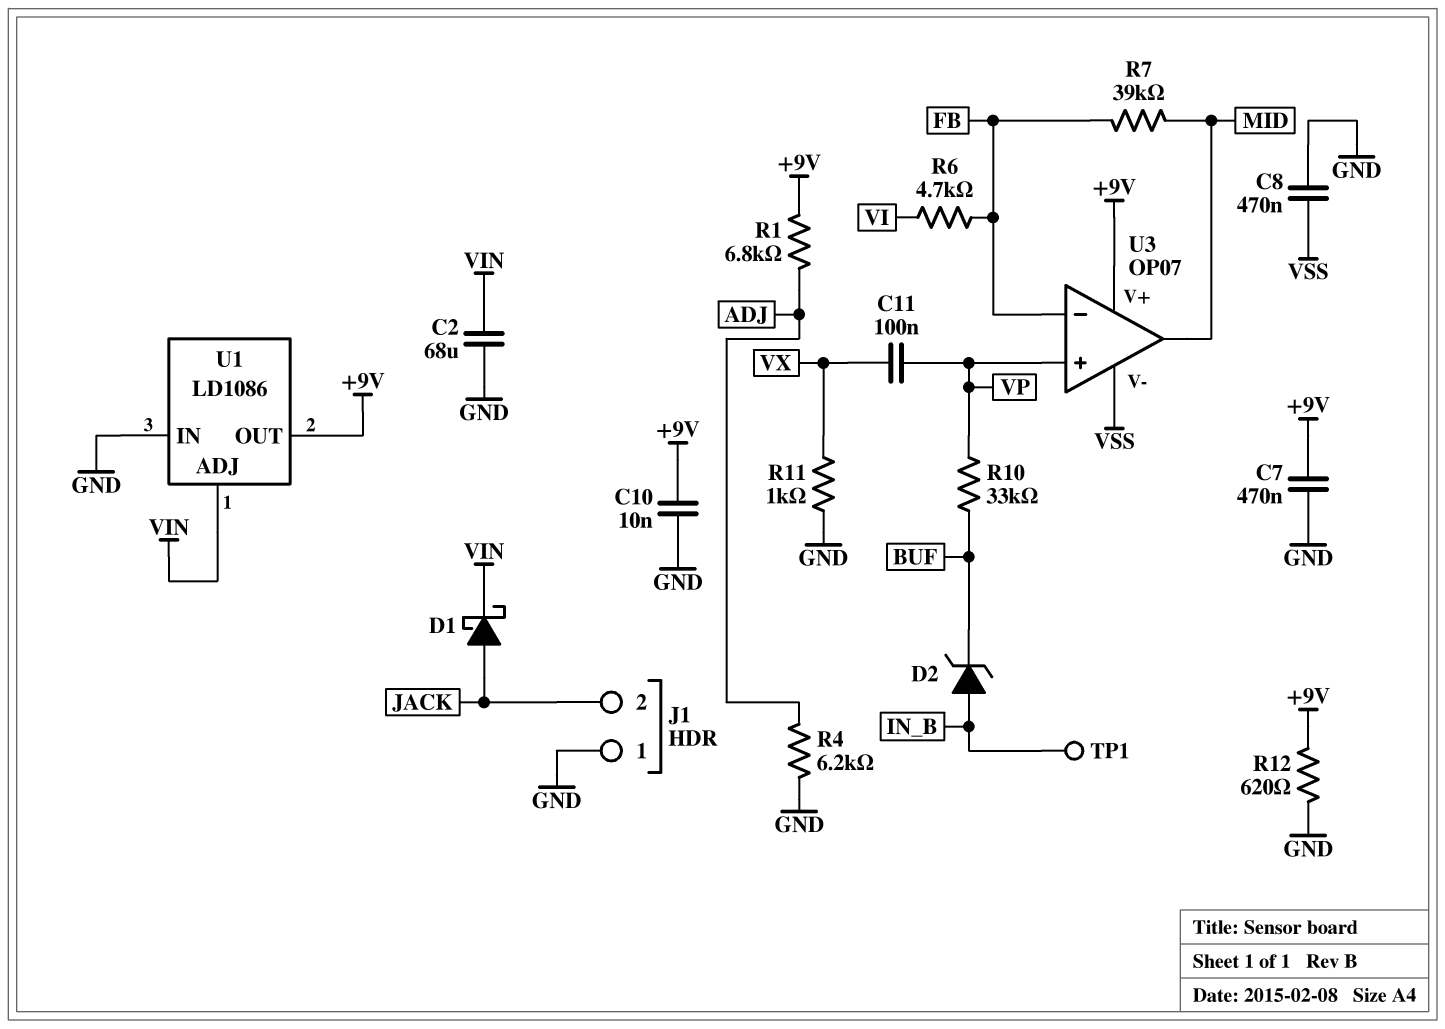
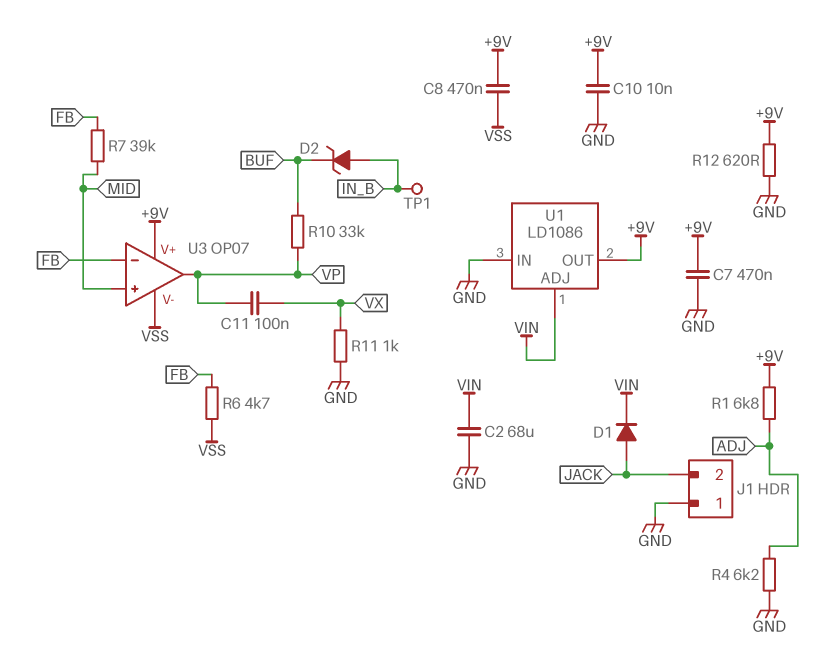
C8: 470nF (GND, VSS) -> 470nF (+9V, VSS)
D1: schottky (A JACK, K VIN) -> diode (A JACK, K VIN)
R6: 4.7k (FB, VI) -> 4.7k (FB, VSS)
U3 pin in+: VP -> MID
U3 pin out: MID -> VP

